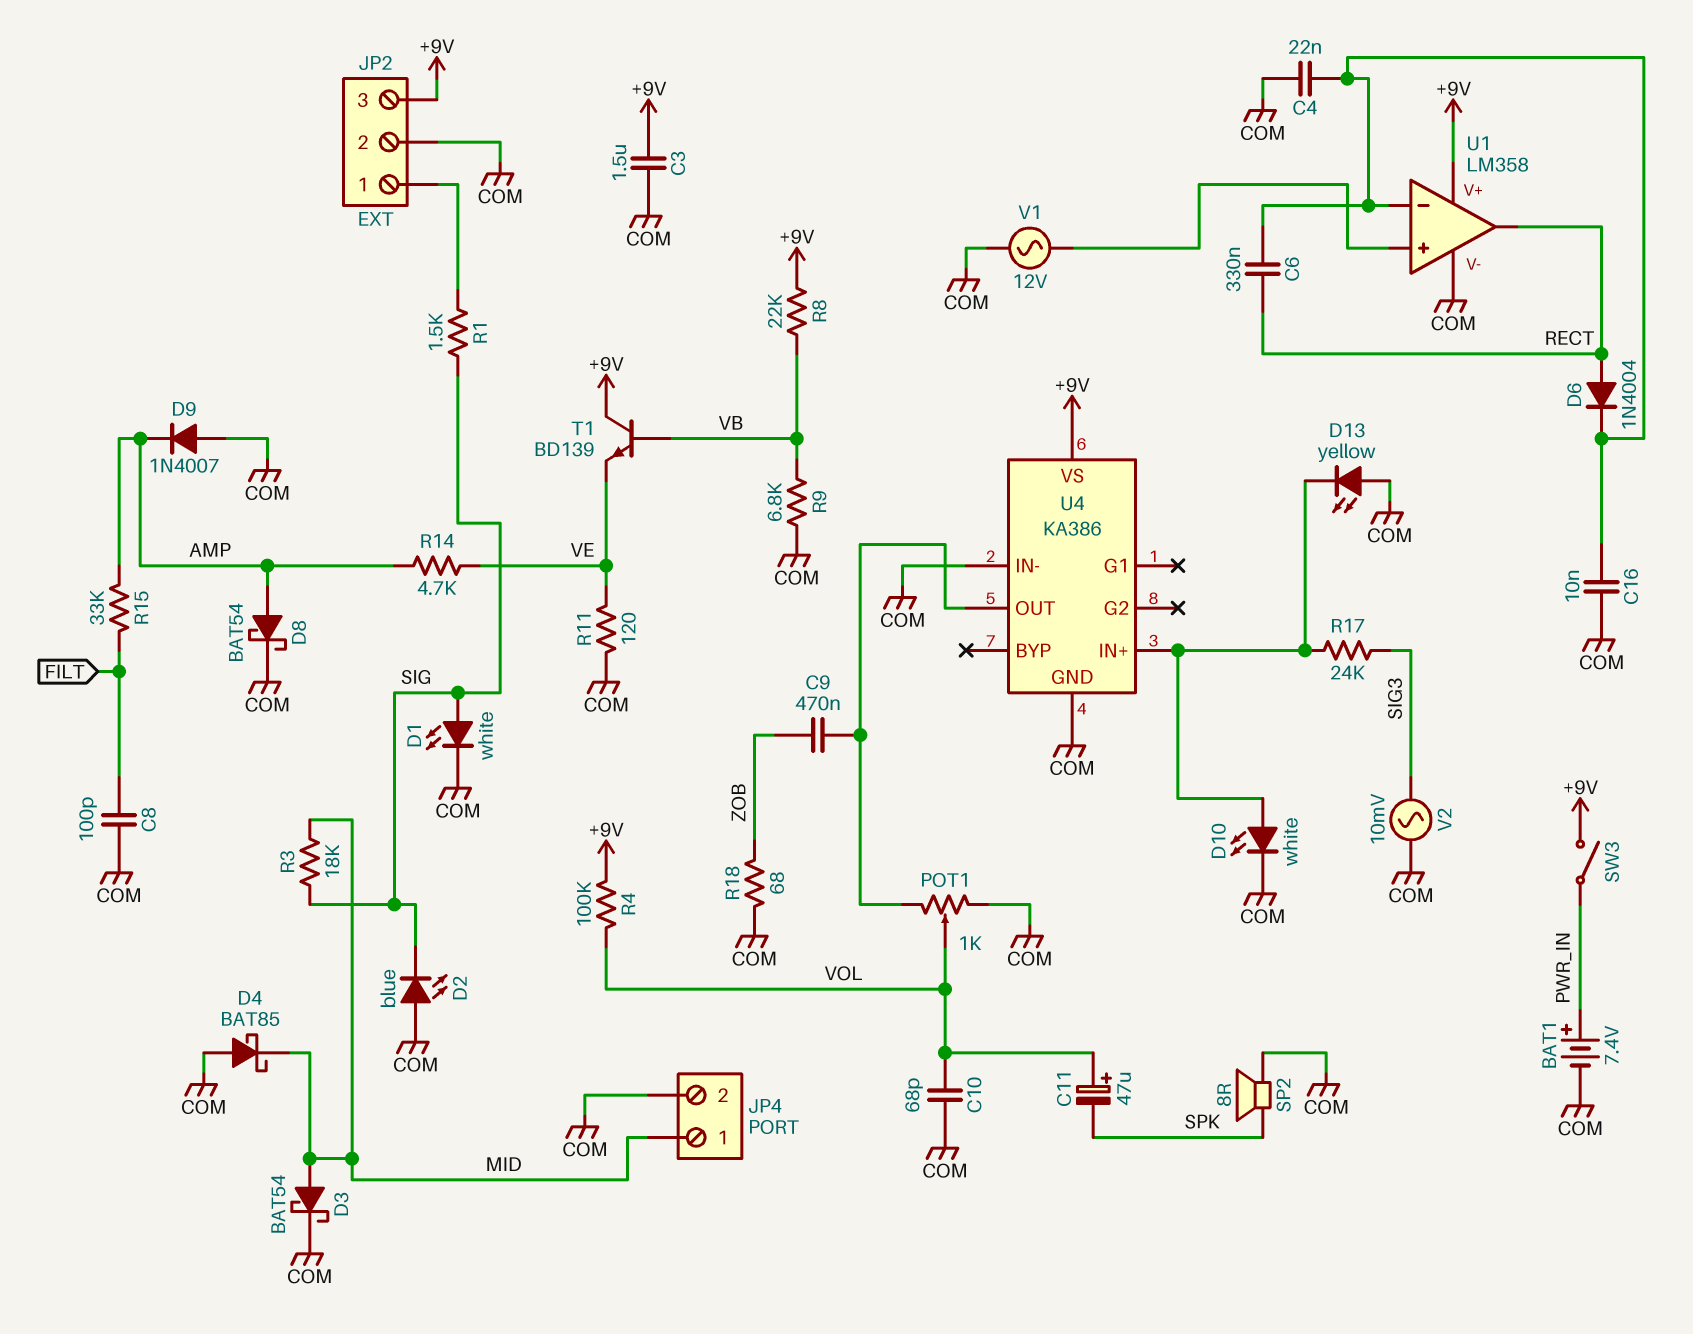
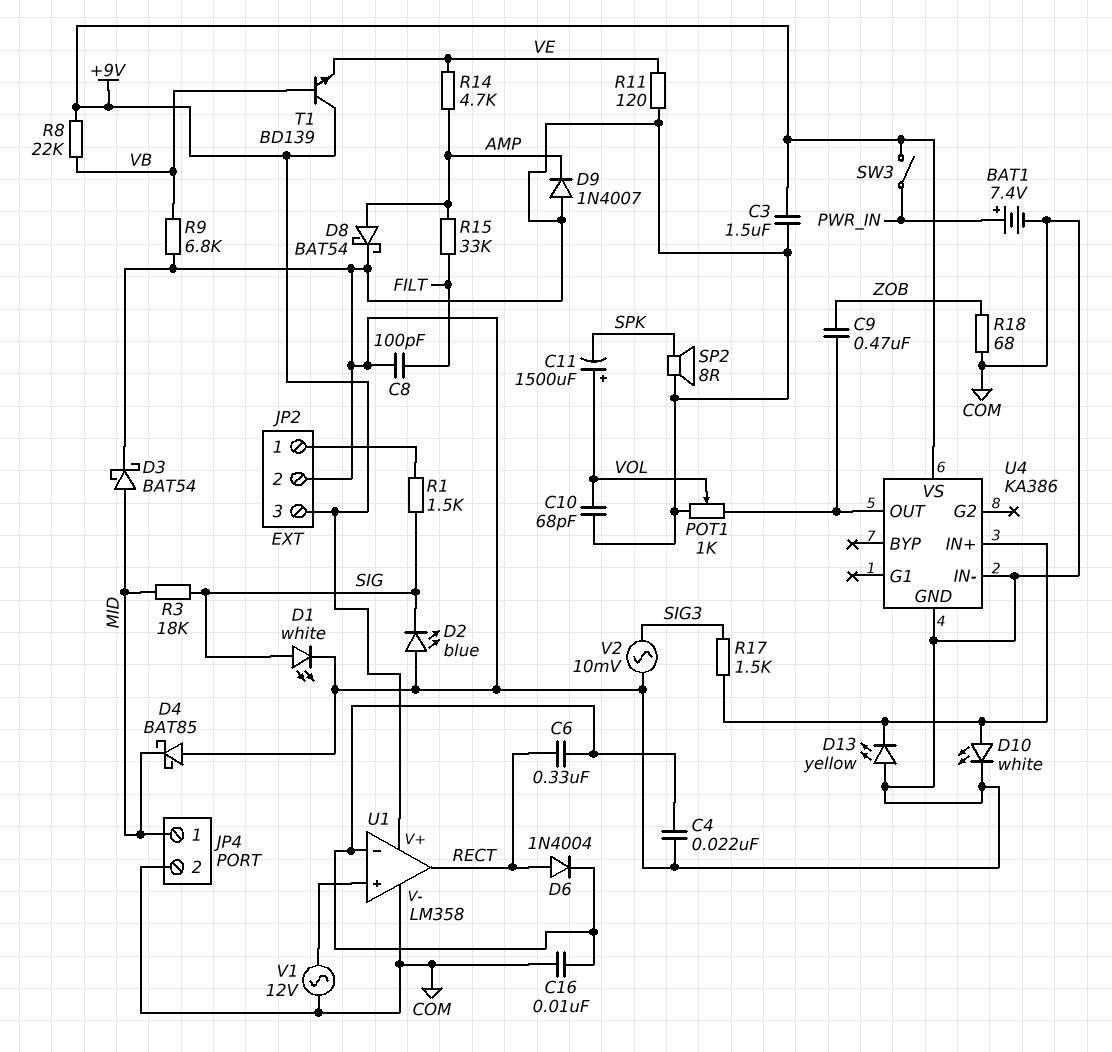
C11: 47uF (plus VOL, minus SPK) -> 1500uF (plus VOL, minus SPK)
R4: 100k (+9V, VOL) -> none
R17: 24k (SIG3, U4/IN+) -> 1.5k (SIG3, U4/IN+)

